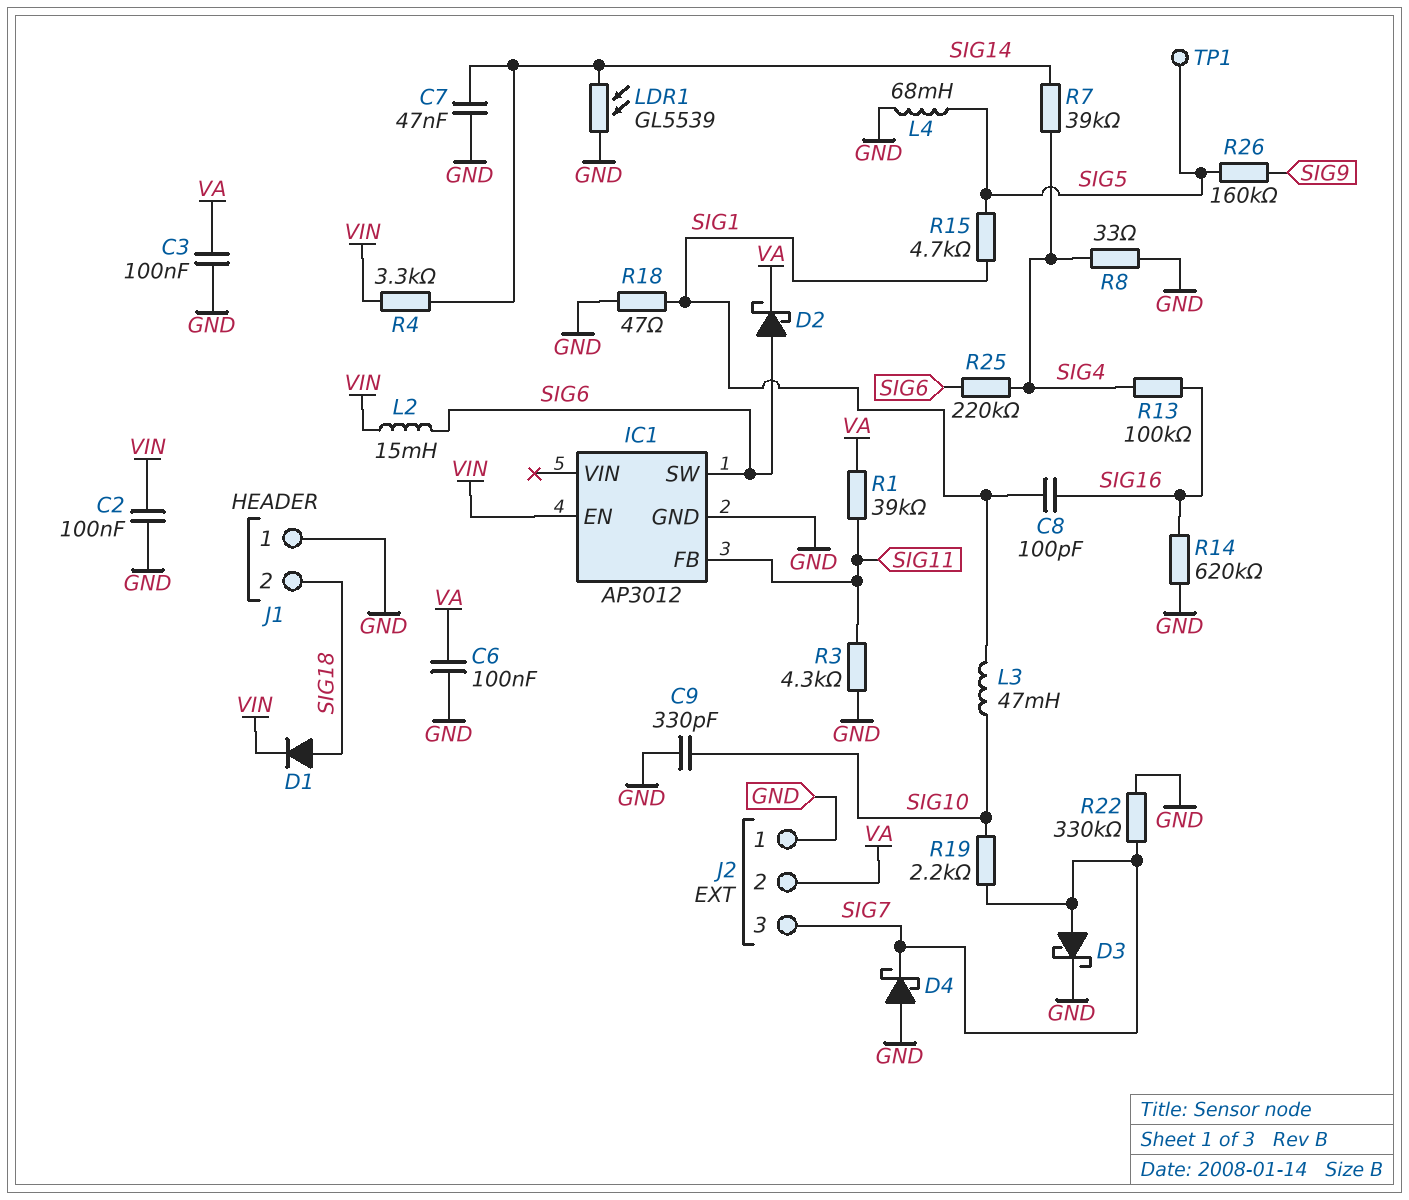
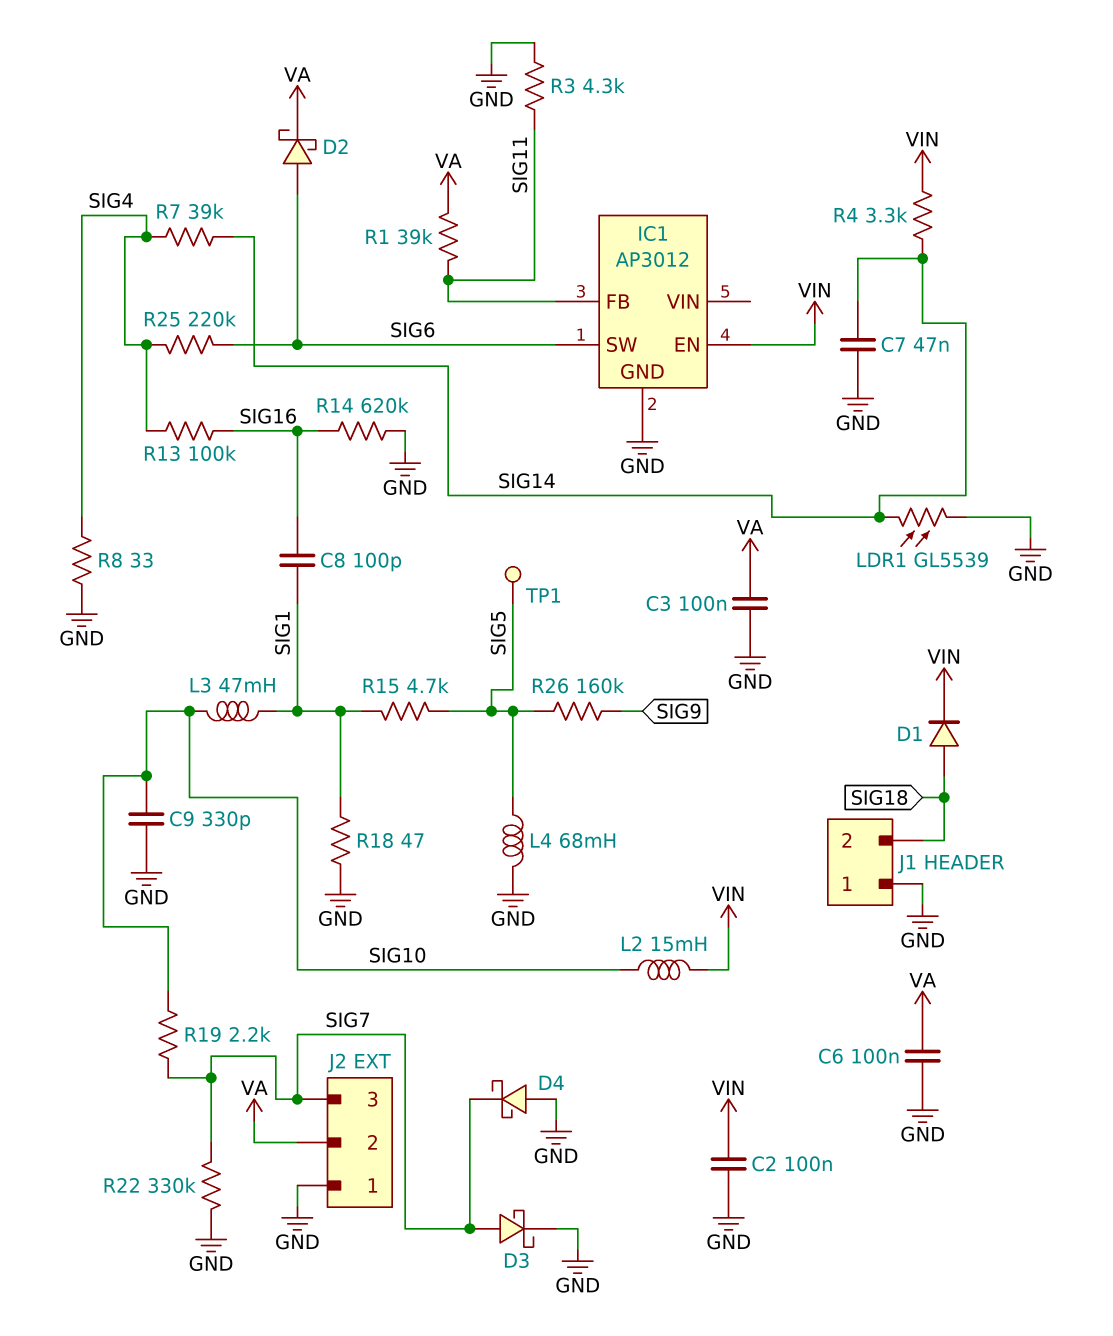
L2: 15mH (SIG6, VIN) -> 15mH (SIG10, VIN)

